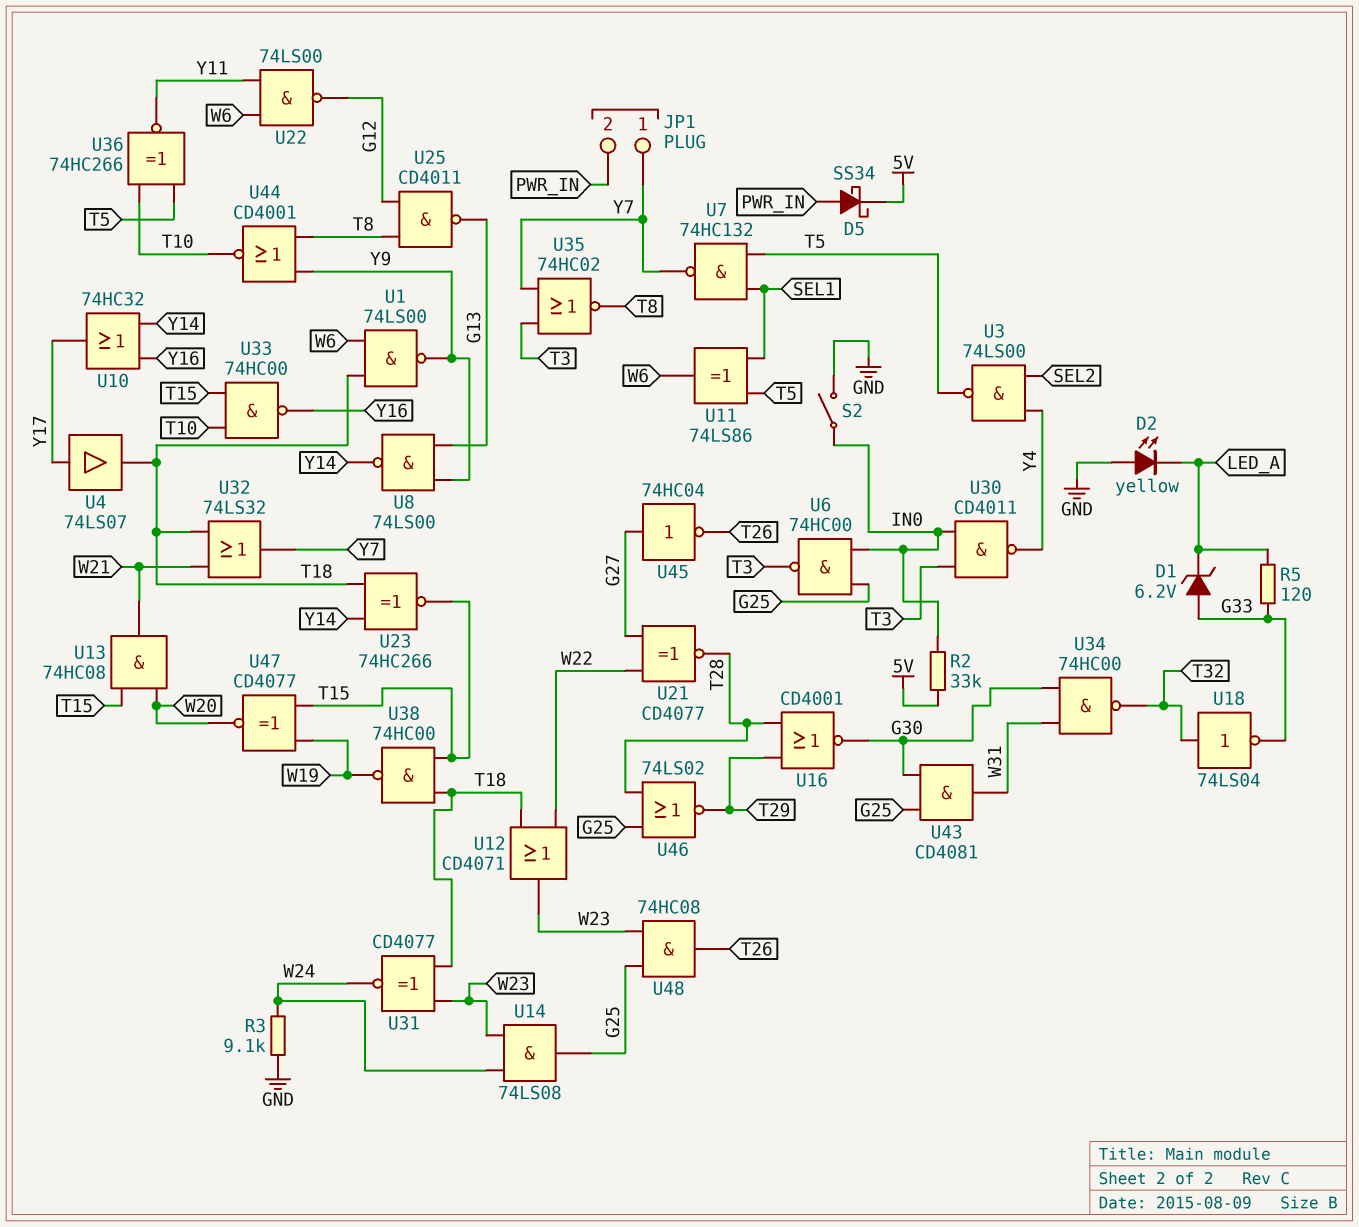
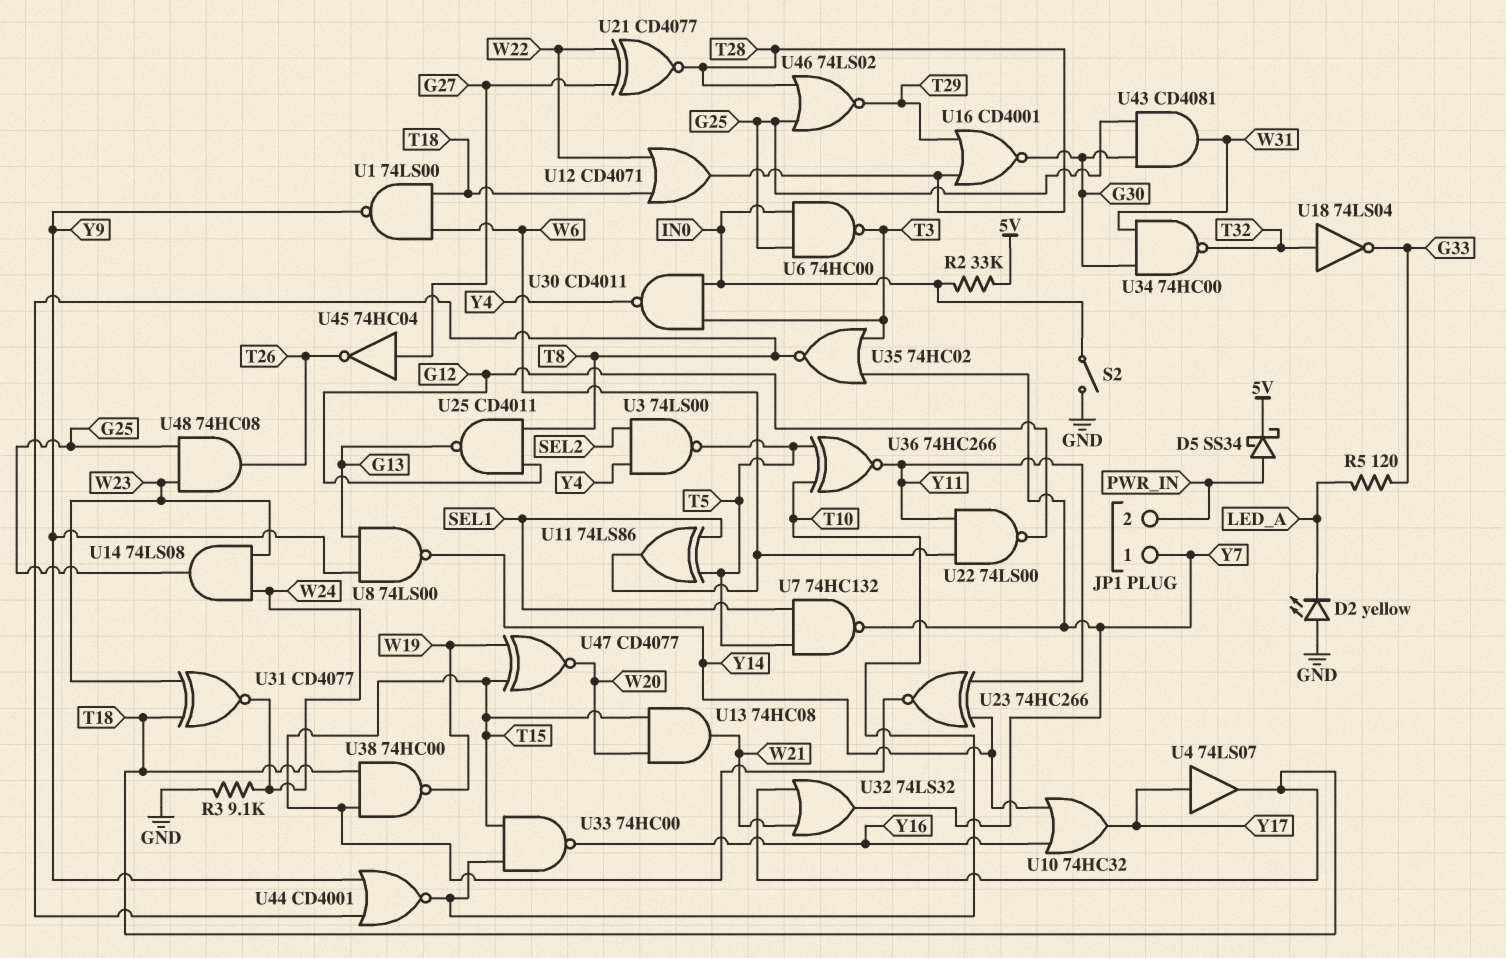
D1: zener 6.2V (A G33, K LED_A) -> none
U12: OR CD4071 (in T18, in W22, out W23) -> OR CD4071 (in T18, in W22, out T28)
U23: XNOR 74HC266 (in T18, in Y14, out T15) -> XNOR 74HC266 (in Y11, in Y14, out T15)

